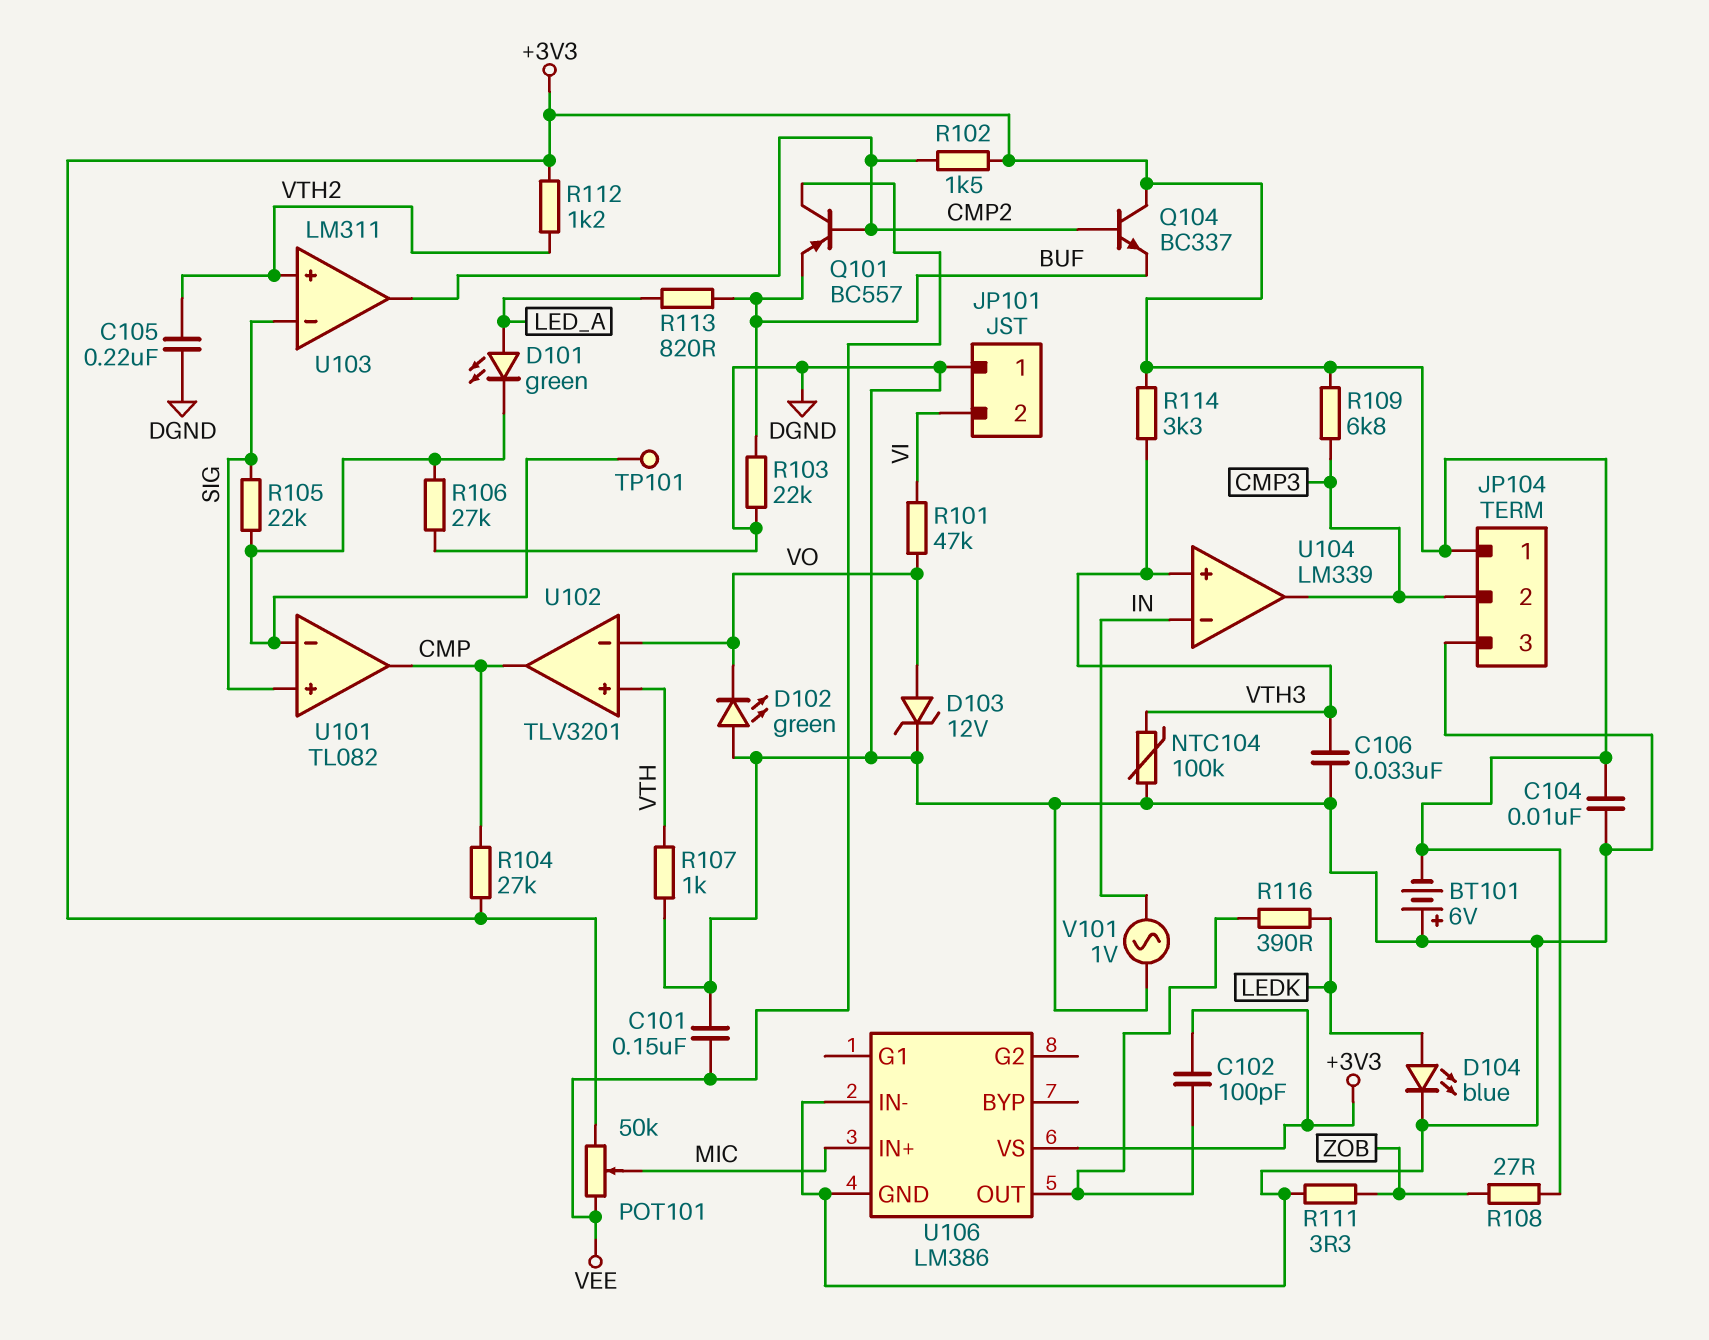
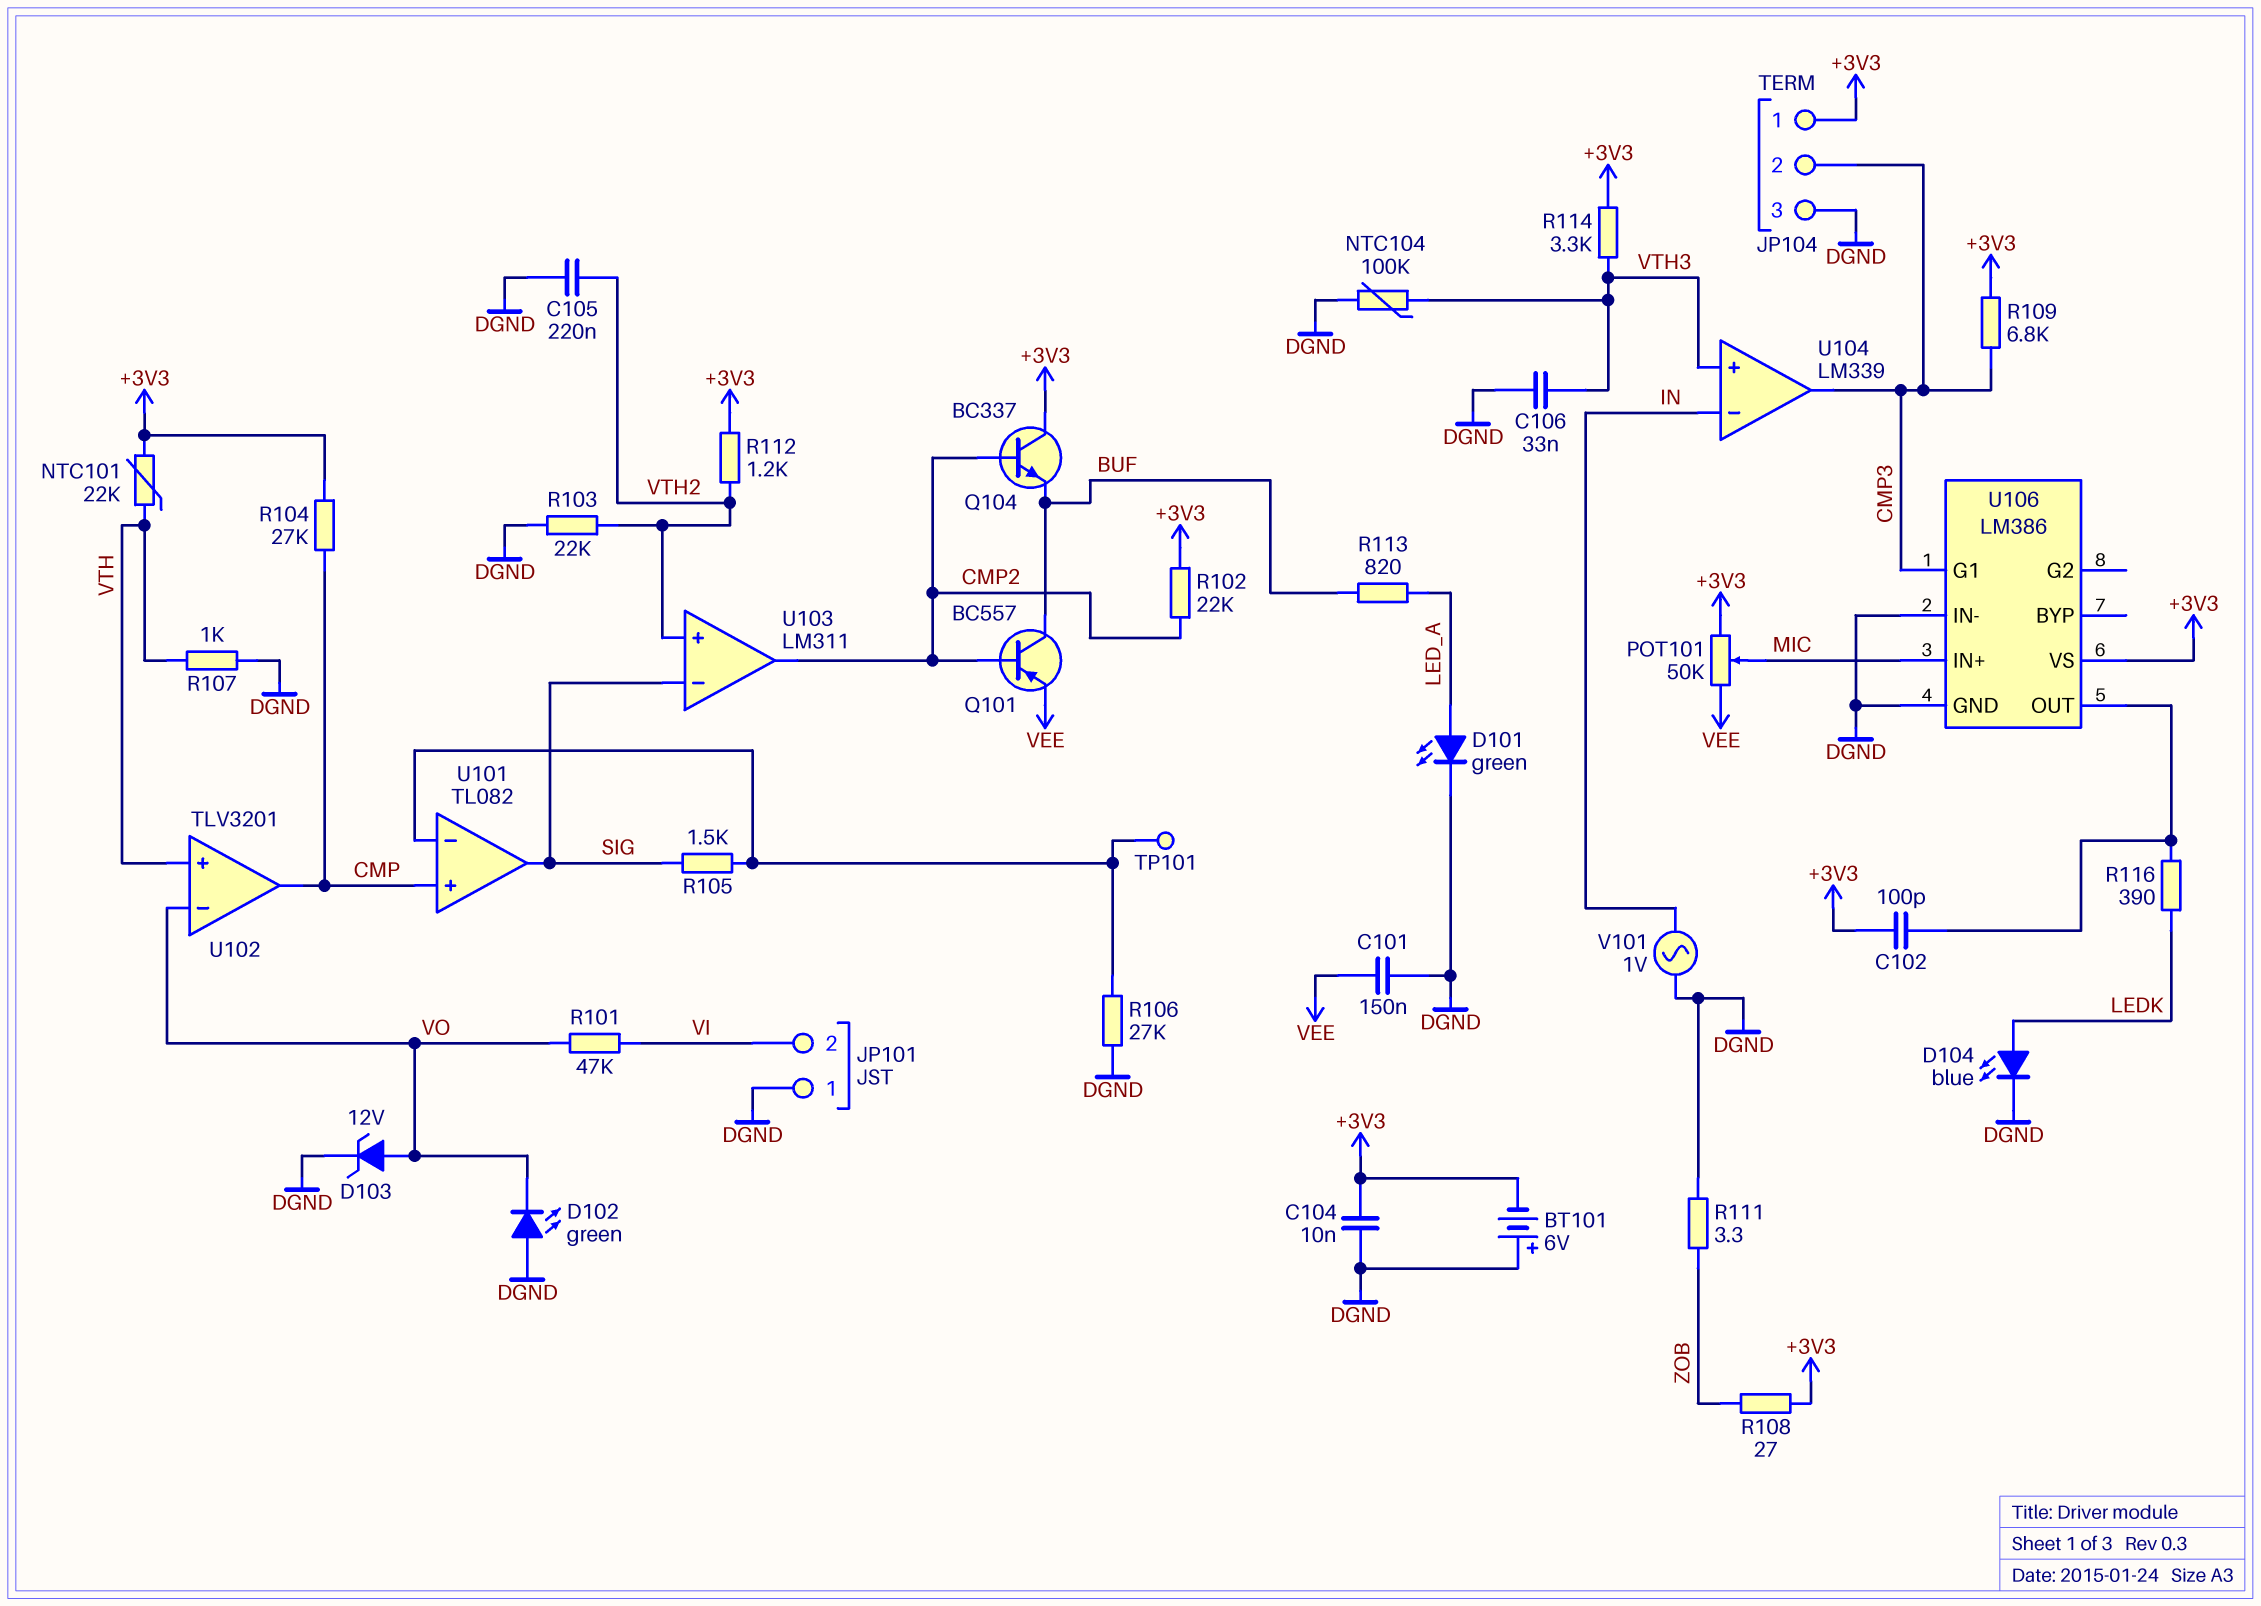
D101: LED green (A LED_A, K U101/in-) -> LED green (A LED_A, K DGND)
NTC101: none -> 22k (+3V3, VTH)
Q101: PNP BC557 (B CMP2, C VEE, E BUF) -> PNP BC557 (B CMP2, C BUF, E VEE)
R102: 1.5k (+3V3, CMP2) -> 22k (+3V3, CMP2)
R103: 22k (BUF, DGND) -> 22k (DGND, VTH2)
R105: 22k (SIG, U101/in-) -> 1.5k (SIG, U101/in-)
U101 pin in+: SIG -> CMP
U101 pin out: CMP -> SIG
U106 pin G1: none -> CMP3

